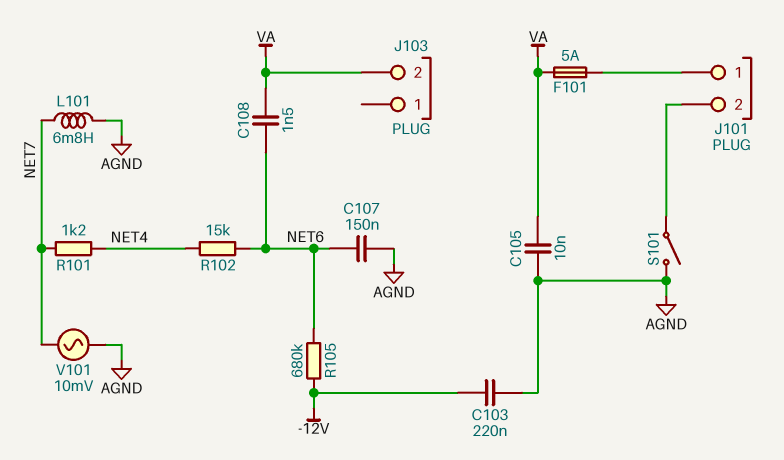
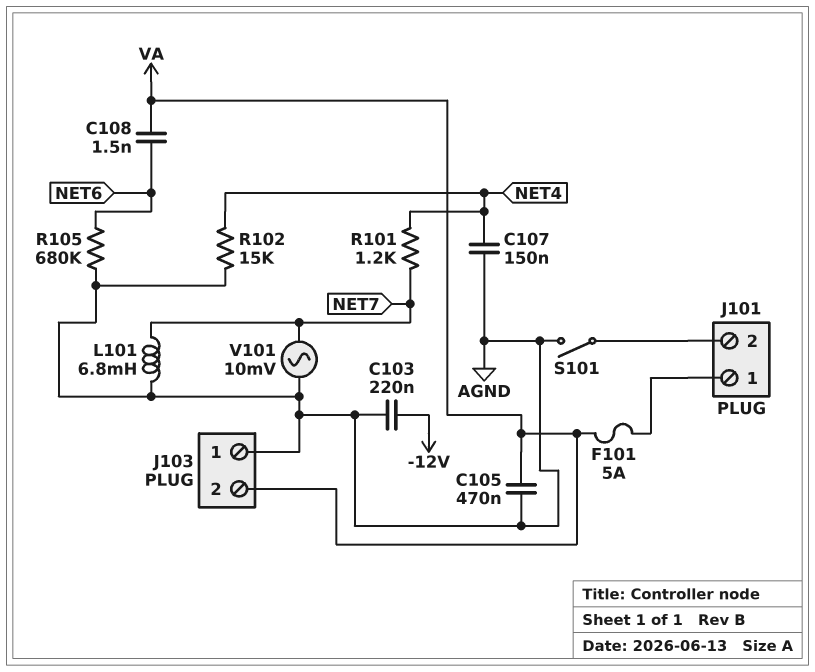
C105: 10nF (AGND, VA) -> 470nF (AGND, VA)
C107: 150nF (AGND, NET6) -> 150nF (AGND, NET4)
J103 pin 1: none -> AGND
R102: 15k (NET4, NET6) -> 15k (AGND, NET4)
R105: 680k (-12V, NET6) -> 680k (AGND, NET6)

